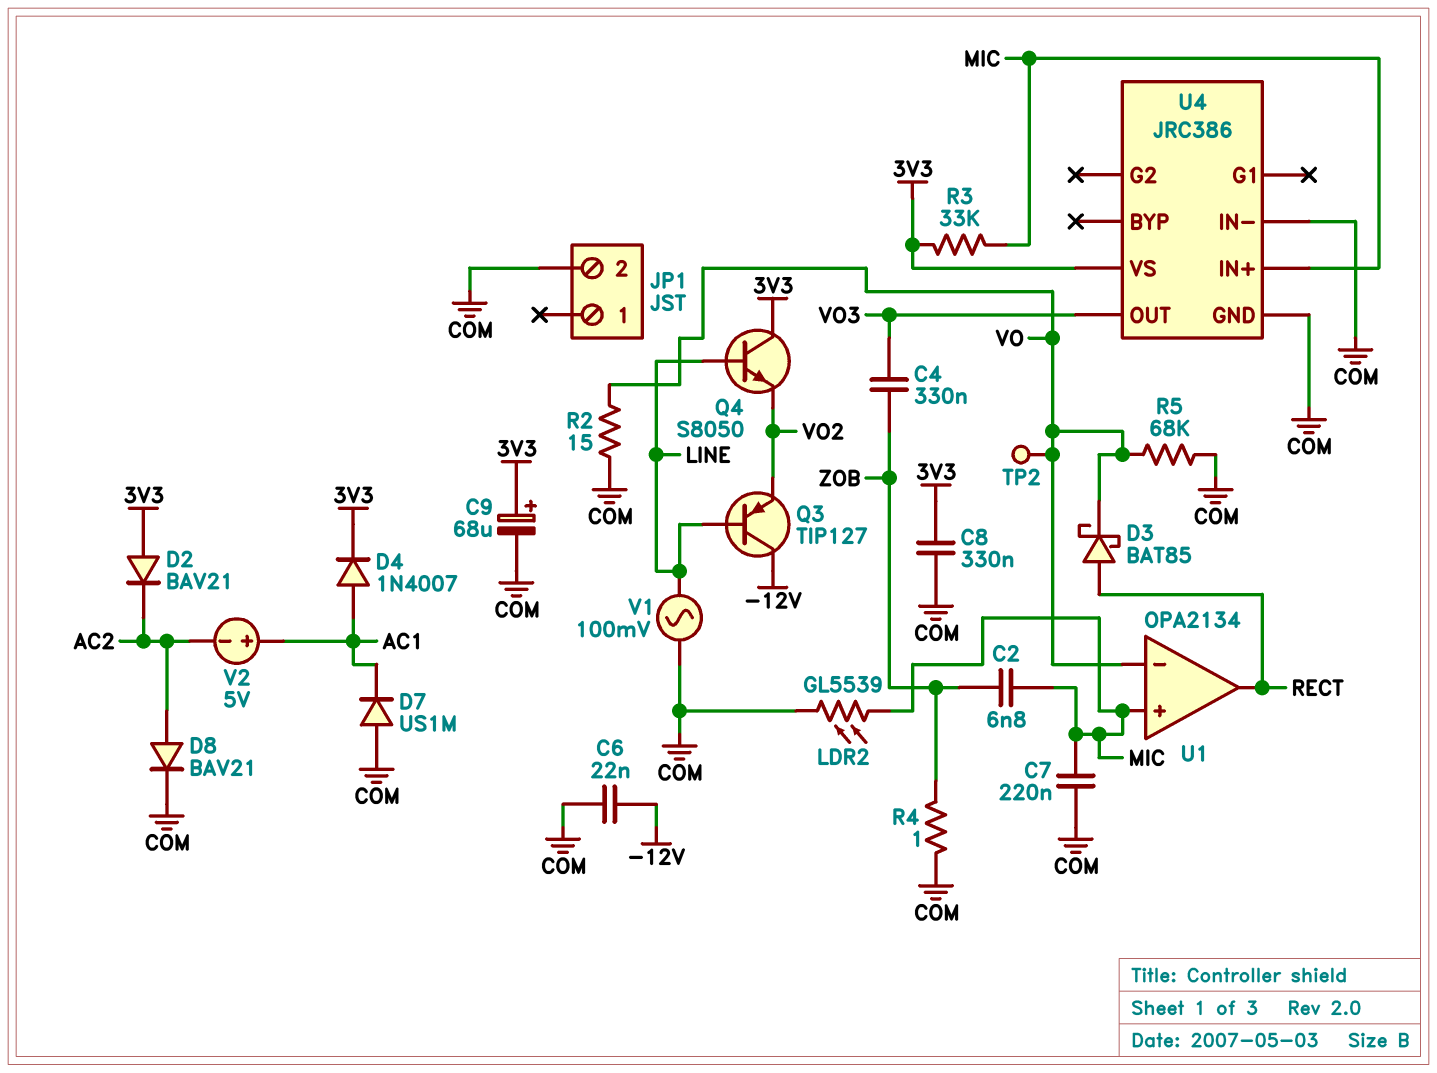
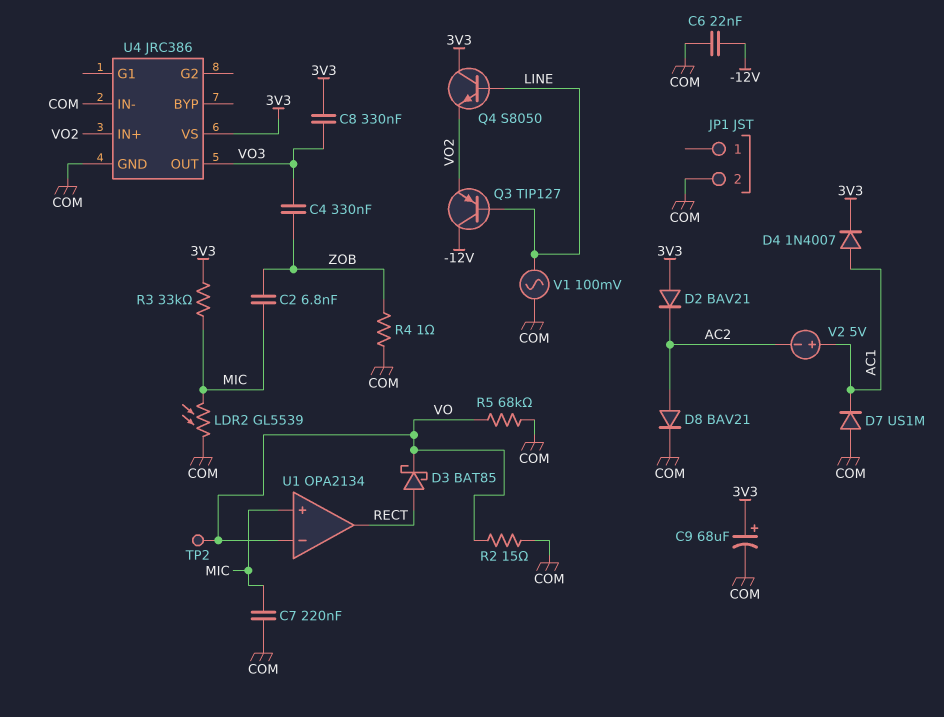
C8: 330nF (3V3, COM) -> 330nF (3V3, VO3)
U4 pin IN+: MIC -> VO2

